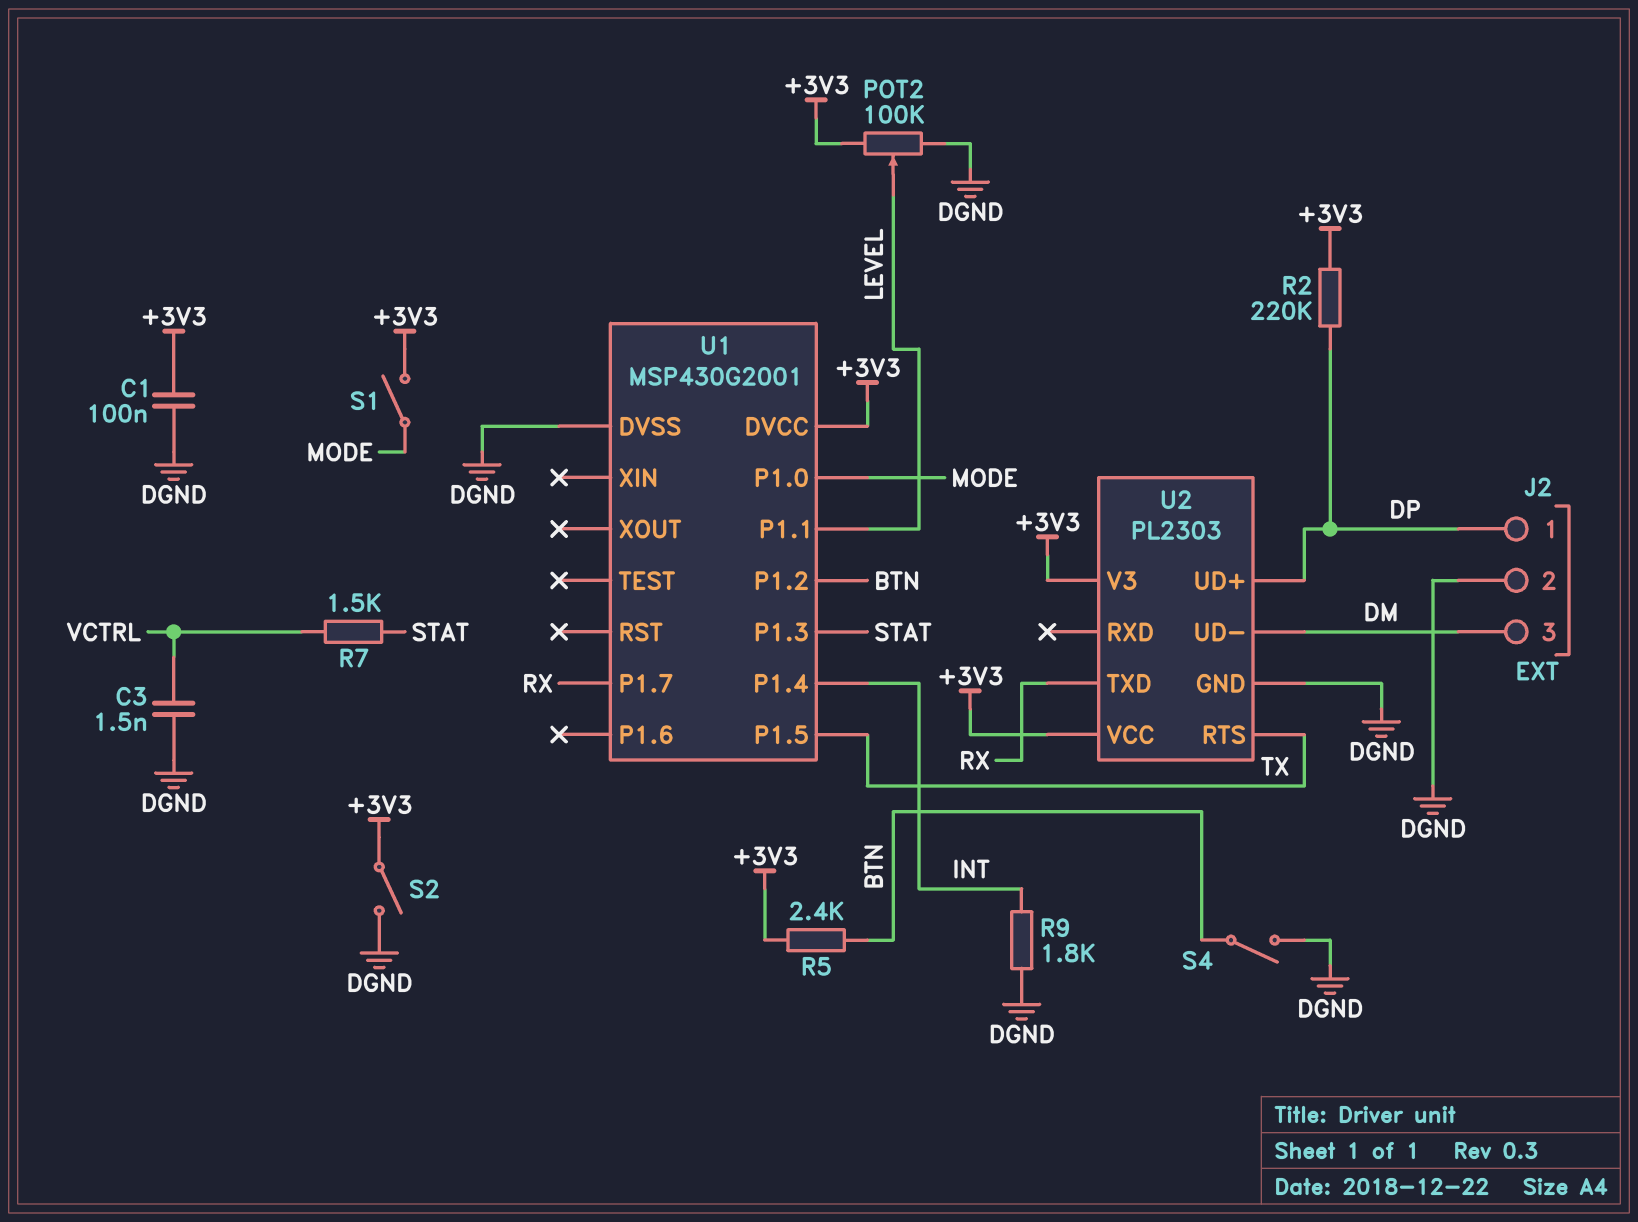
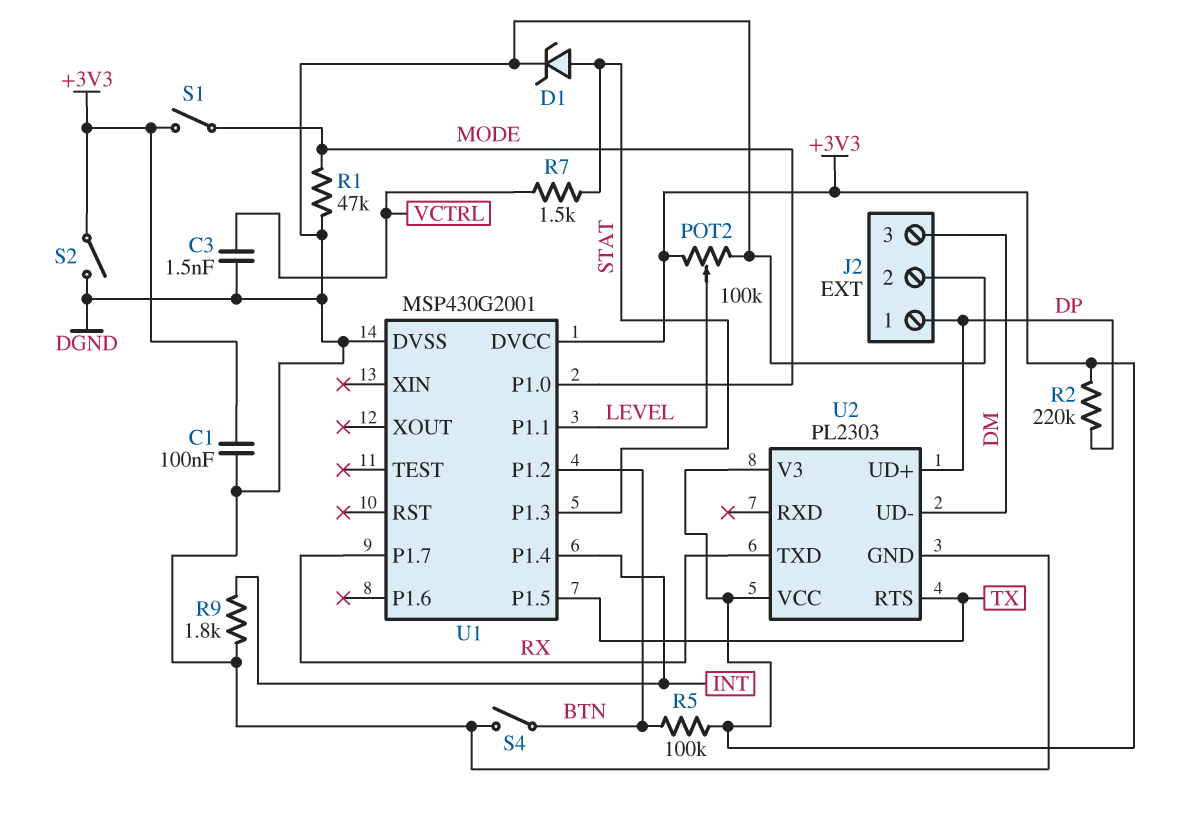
D1: none -> zener (A STAT, K DGND)
R1: none -> 47k (DGND, MODE)
R5: 2.4k (+3V3, BTN) -> 100k (+3V3, BTN)

